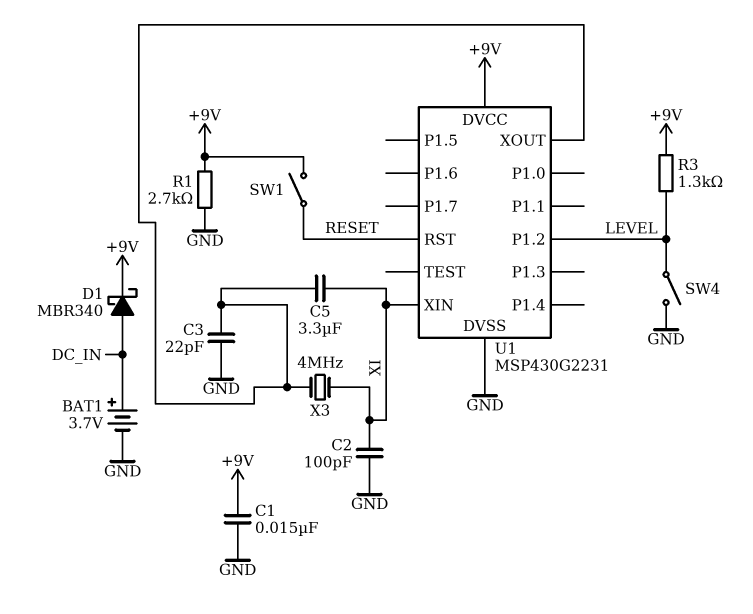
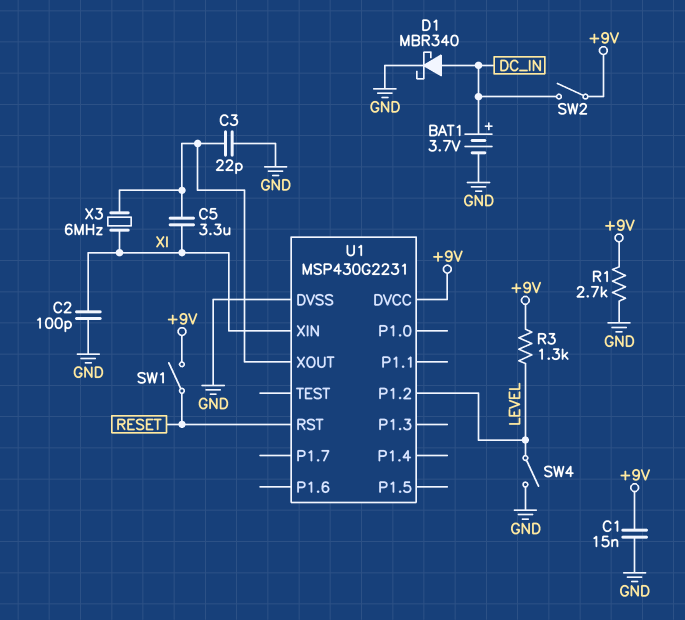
D1: schottky MBR340 (A DC_IN, K +9V) -> schottky MBR340 (A DC_IN, K GND)
SW2: none -> switch (+9V, DC_IN)
X3: 4MHz (U1/XOUT, XI) -> 6MHz (U1/XOUT, XI)

